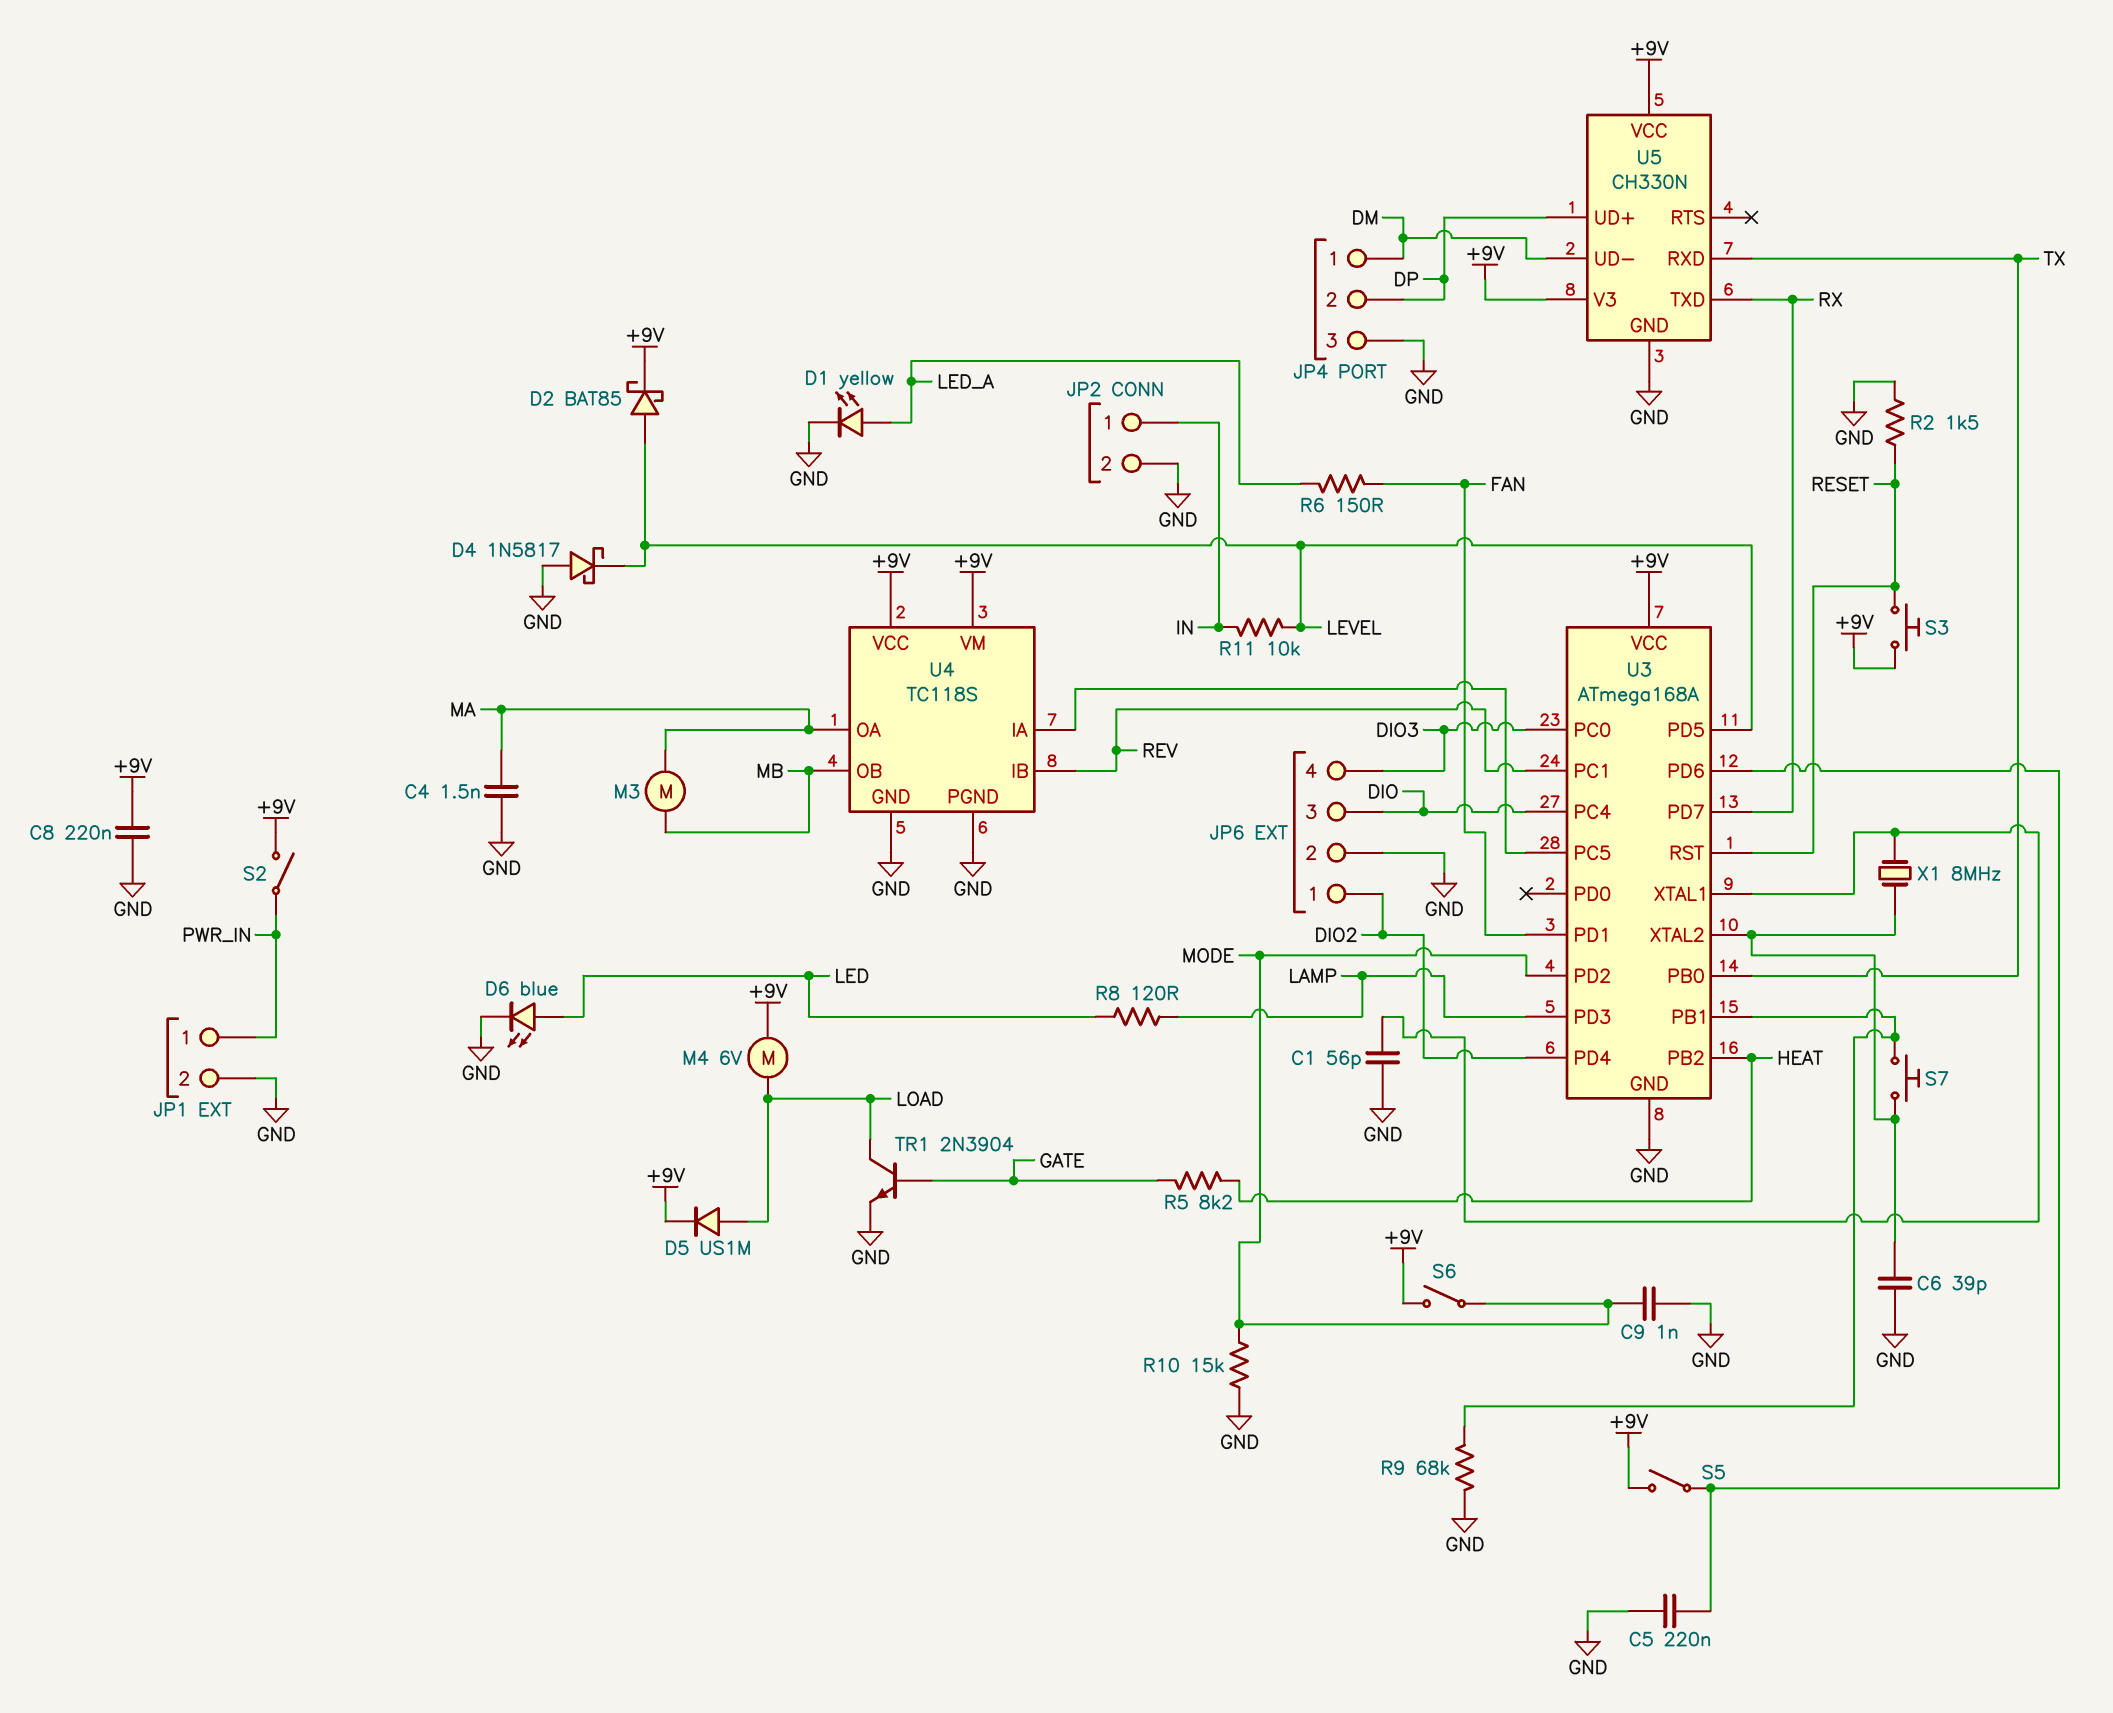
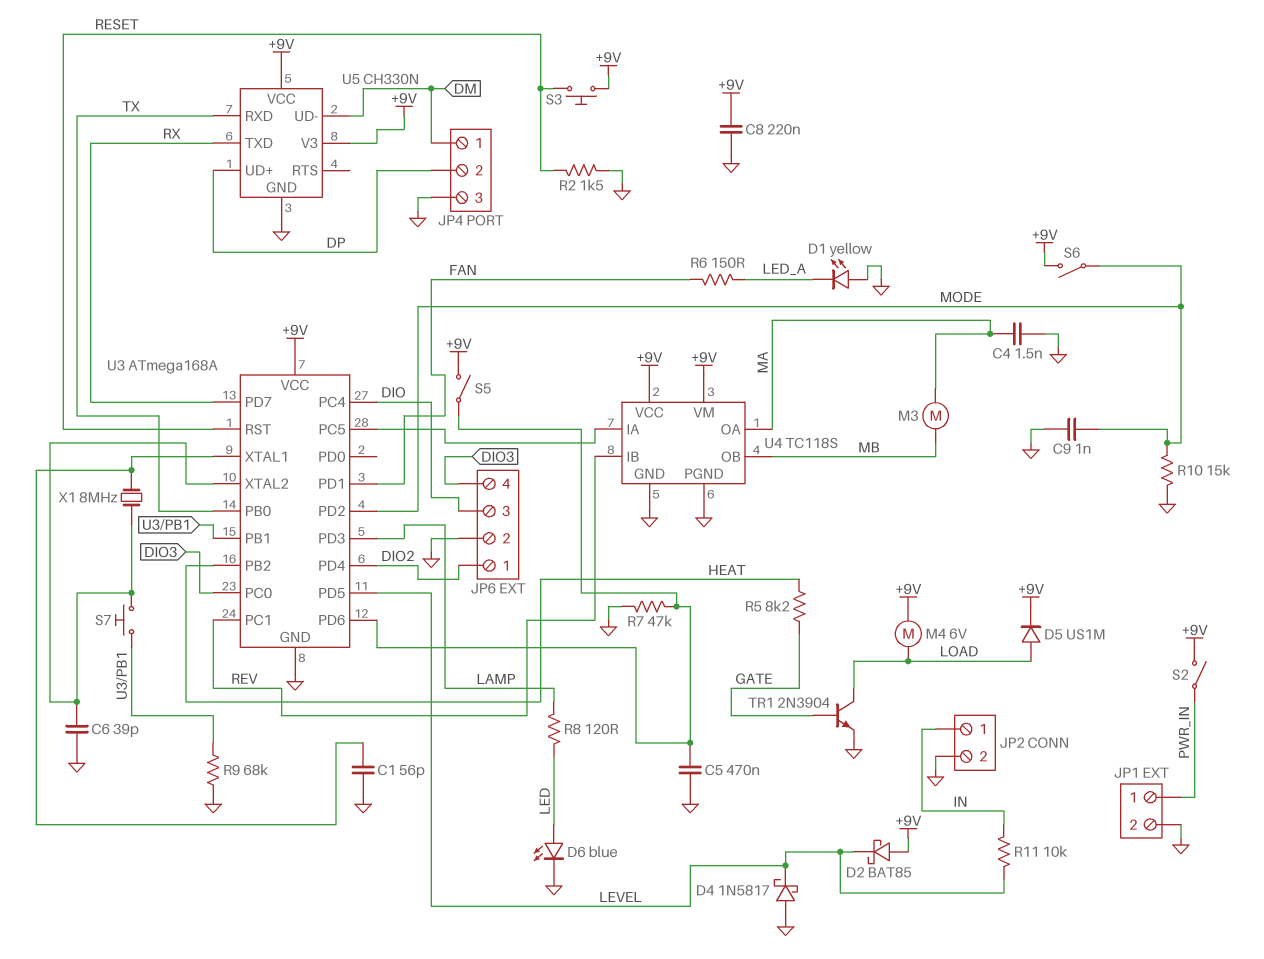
C5: 220nF (GND, U3/PD6) -> 470nF (GND, U3/PD6)
D1: LED yellow (A LED_A, K GND) -> LED yellow (A GND, K LED_A)
D2: schottky BAT85 (A LEVEL, K +9V) -> schottky BAT85 (A +9V, K LEVEL)
R7: none -> 47k (GND, U3/PD6)

